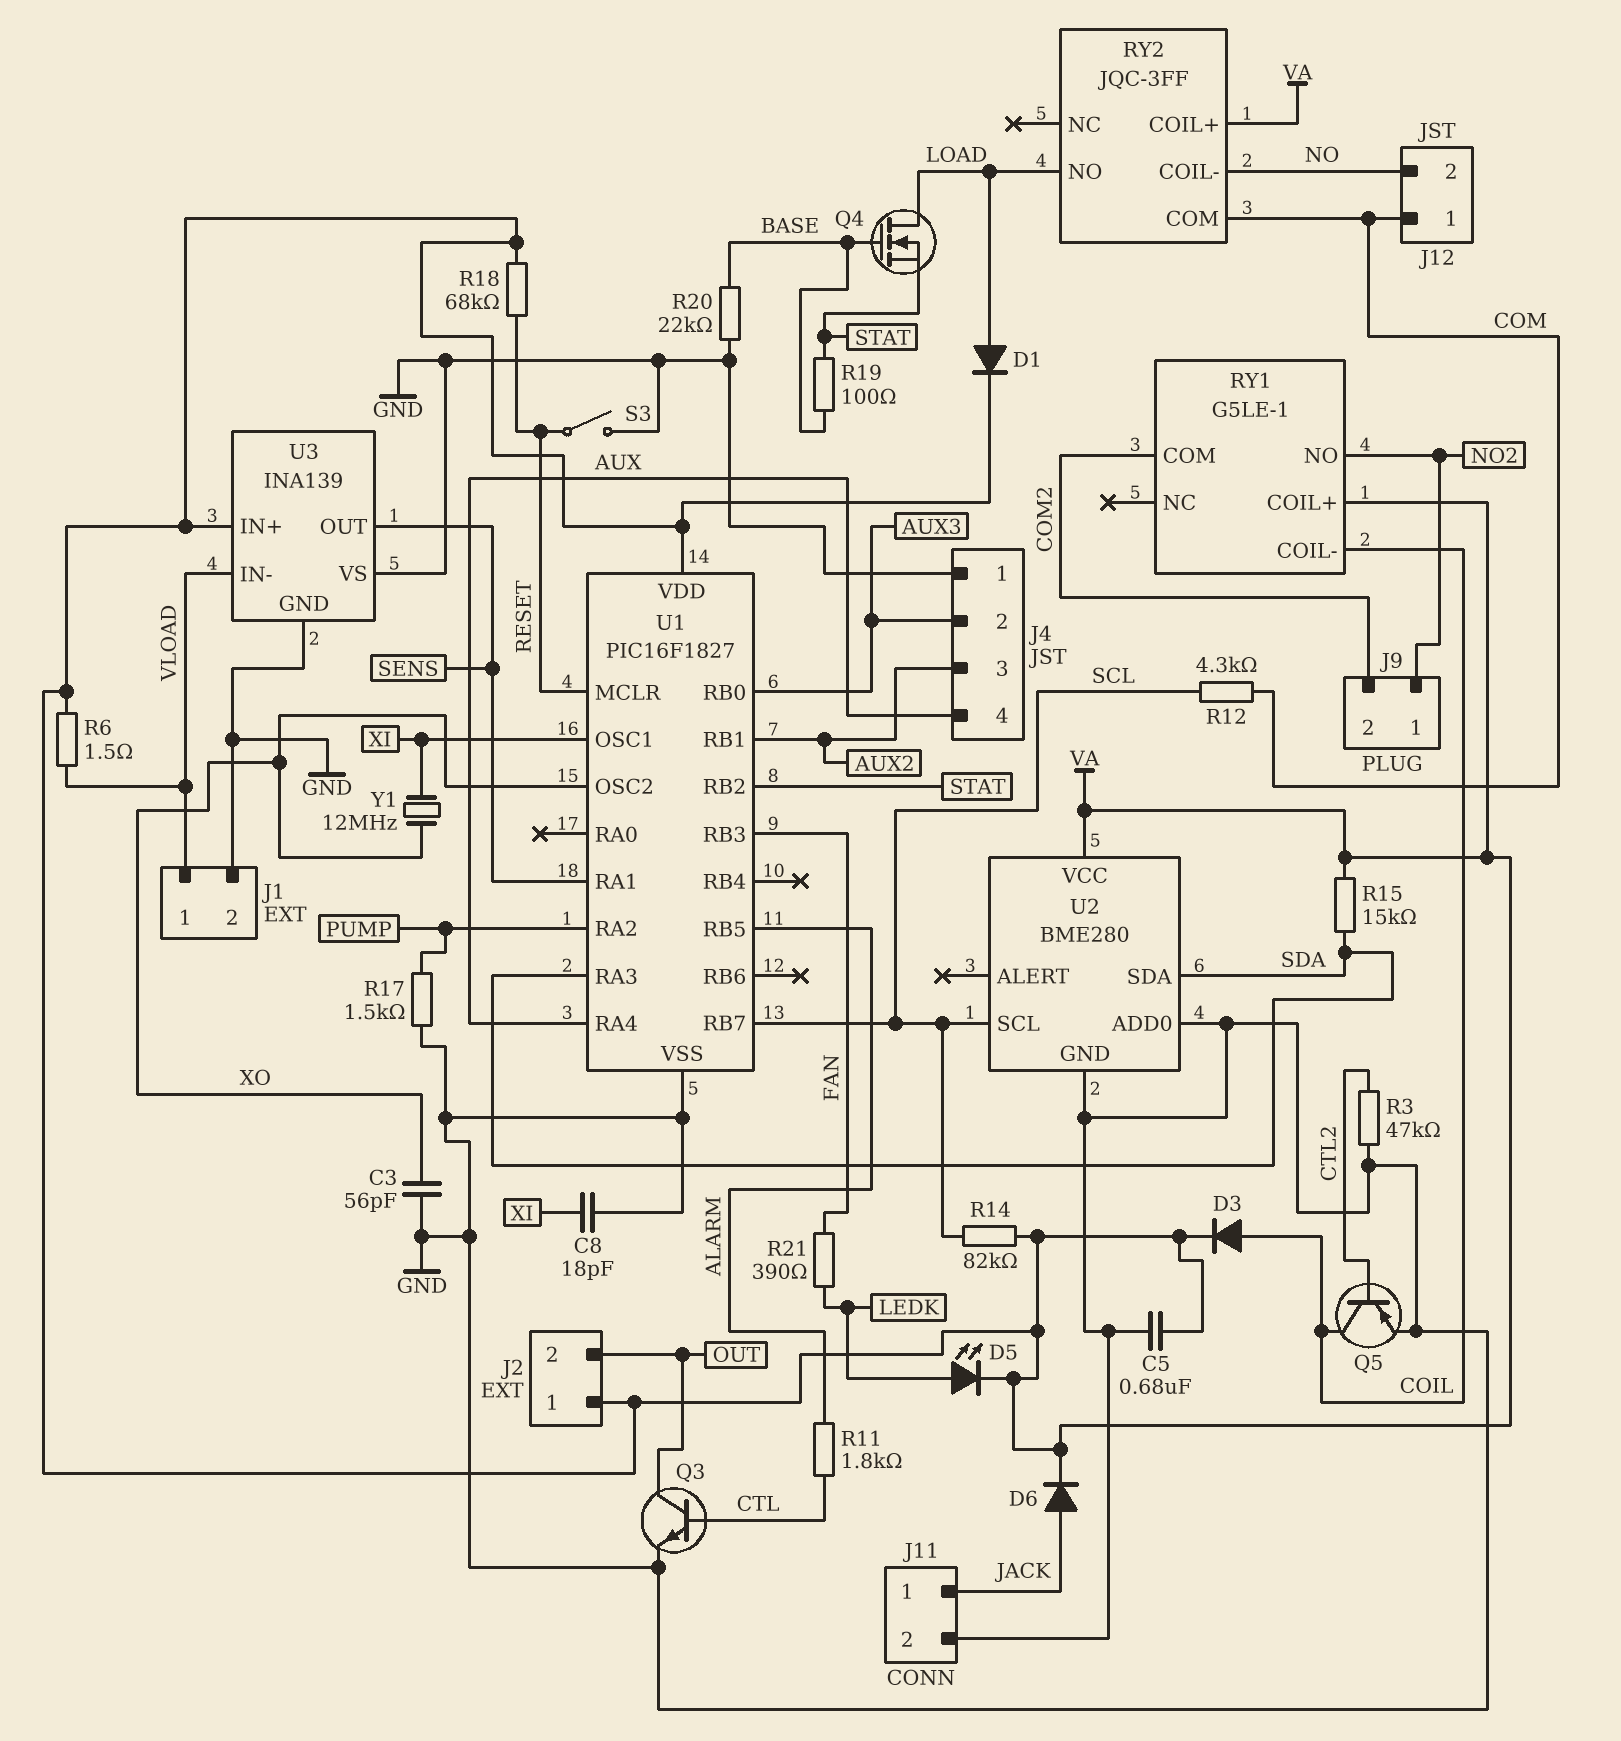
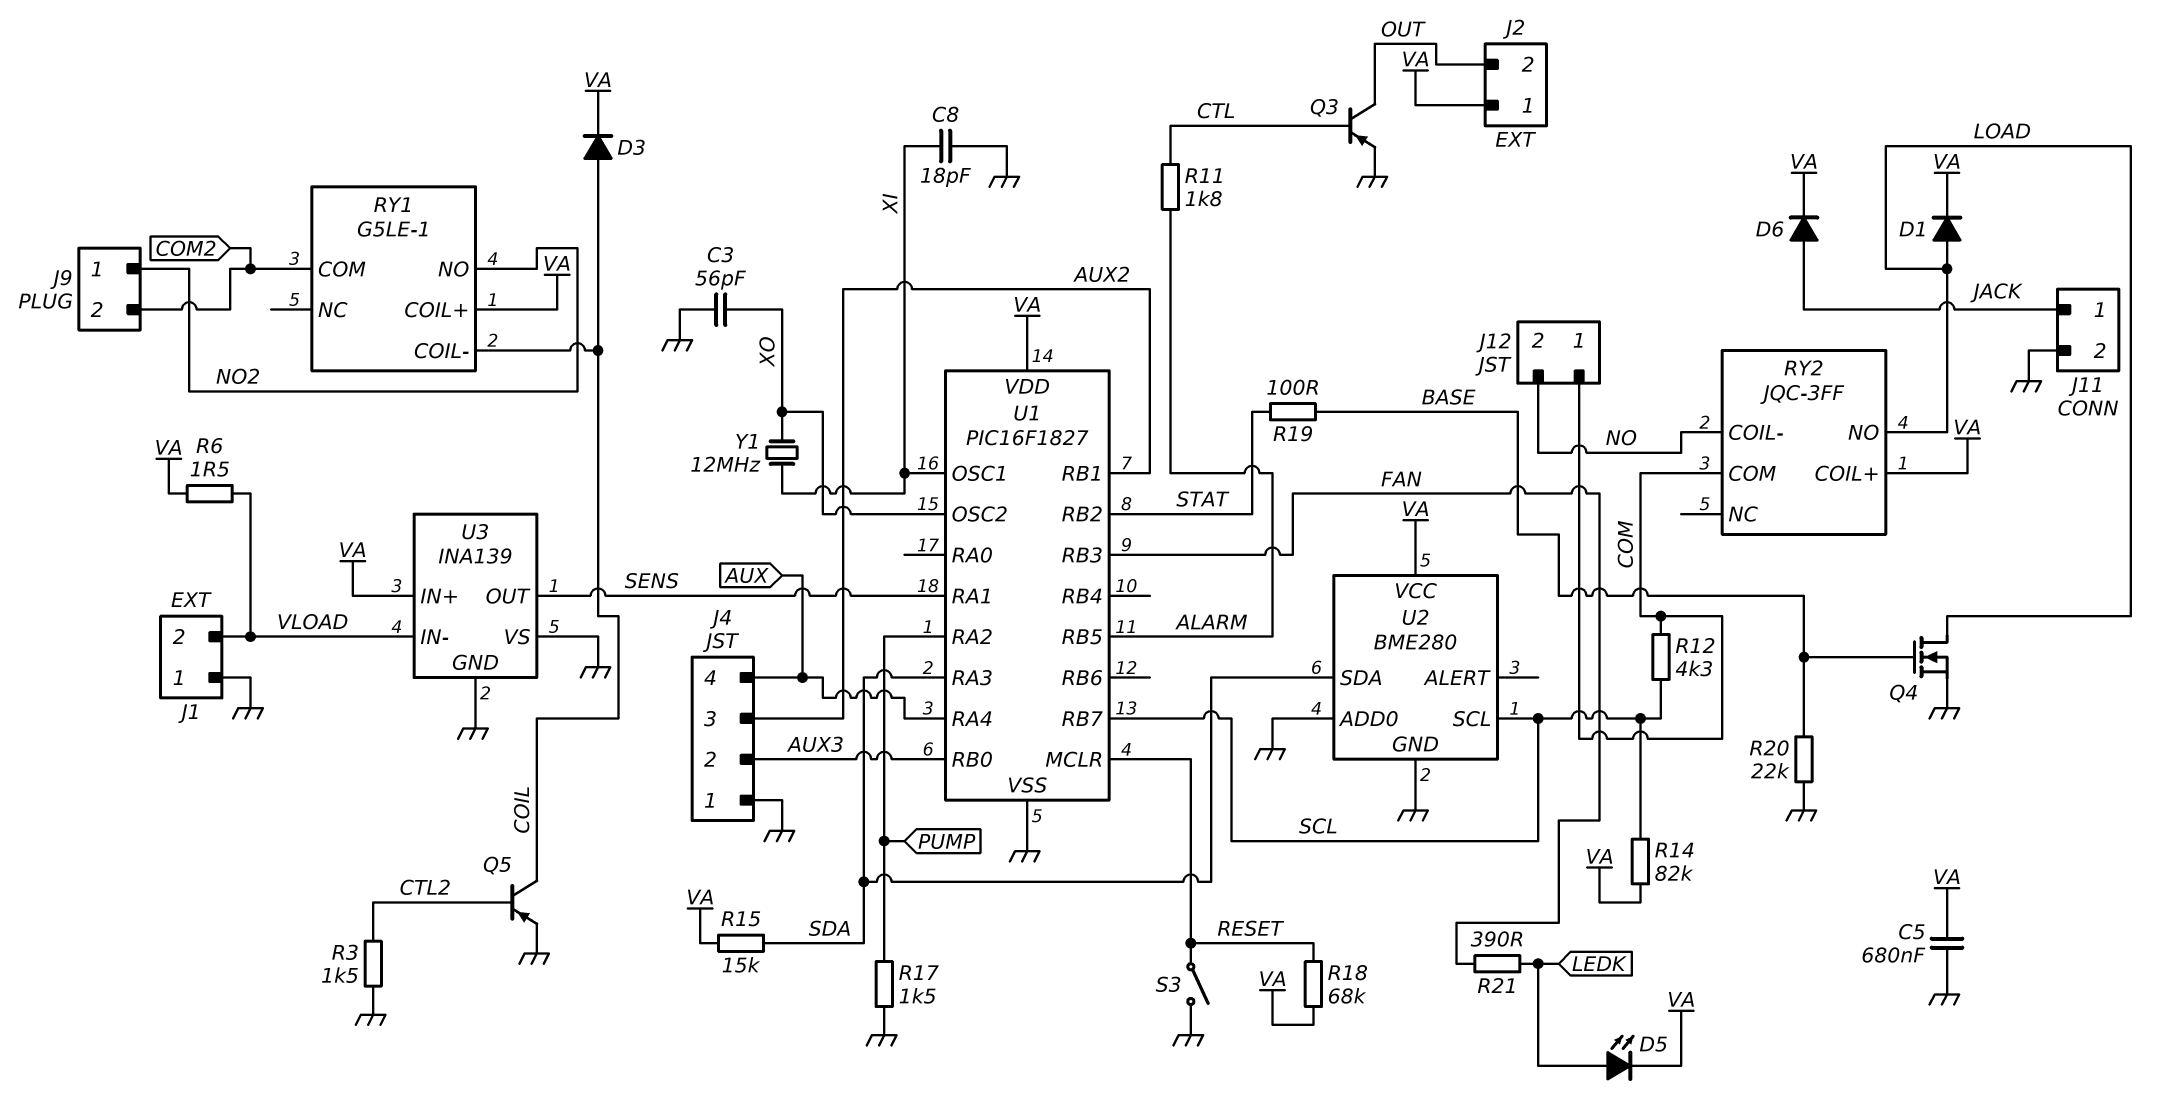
J1 pin 1: VLOAD -> GND
J1 pin 2: GND -> VLOAD
Q3: NPN (B CTL, C OUT, E GND) -> PNP (B CTL, C OUT, E GND)
Q4: NMOS (G BASE, D LOAD, S STAT) -> NMOS (G BASE, D LOAD, S GND)
R3: 47k (CTL2, GND) -> 1.5k (CTL2, GND)

